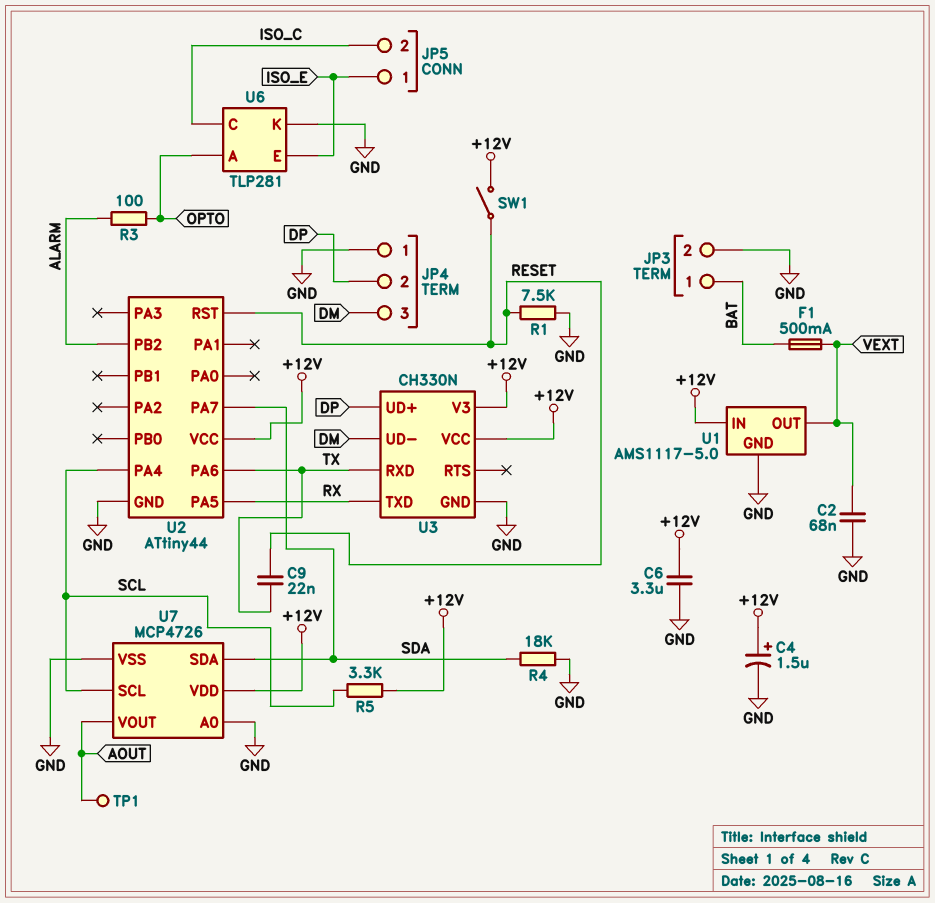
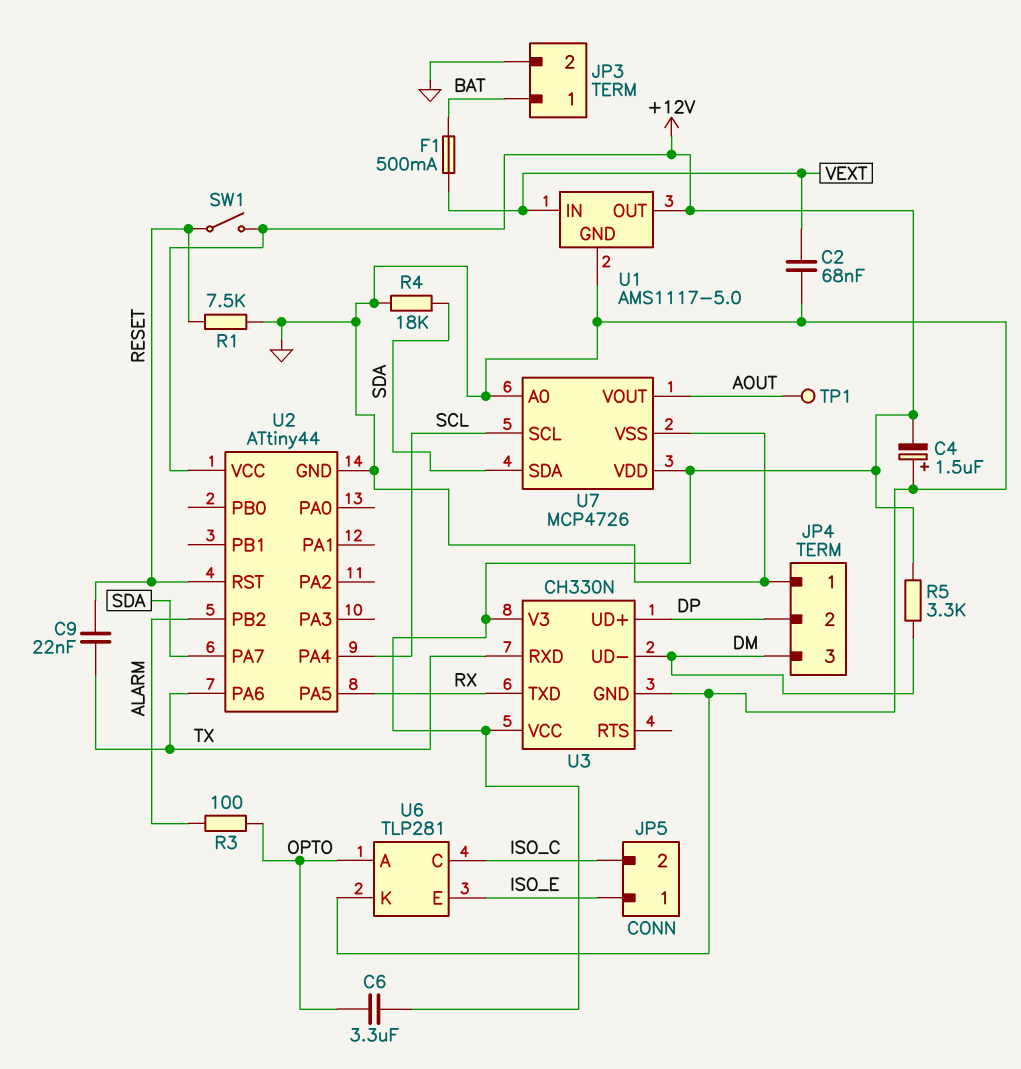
C4: 1.5uF (plus +12V, minus GND) -> 1.5uF (plus GND, minus +12V)
C6: 3.3uF (+12V, GND) -> 3.3uF (+12V, OPTO)
R5: 3.3k (+12V, SCL) -> 3.3k (+12V, DM)
U1 pin IN: +12V -> VEXT
U1 pin OUT: VEXT -> +12V

